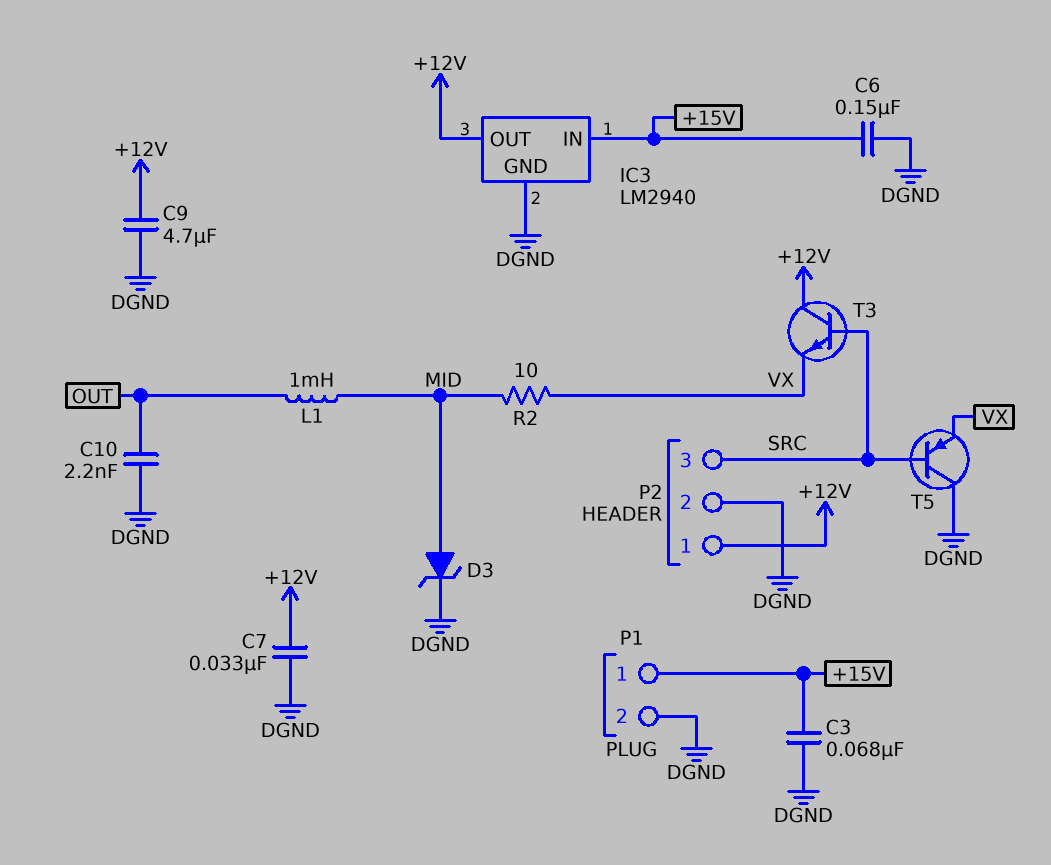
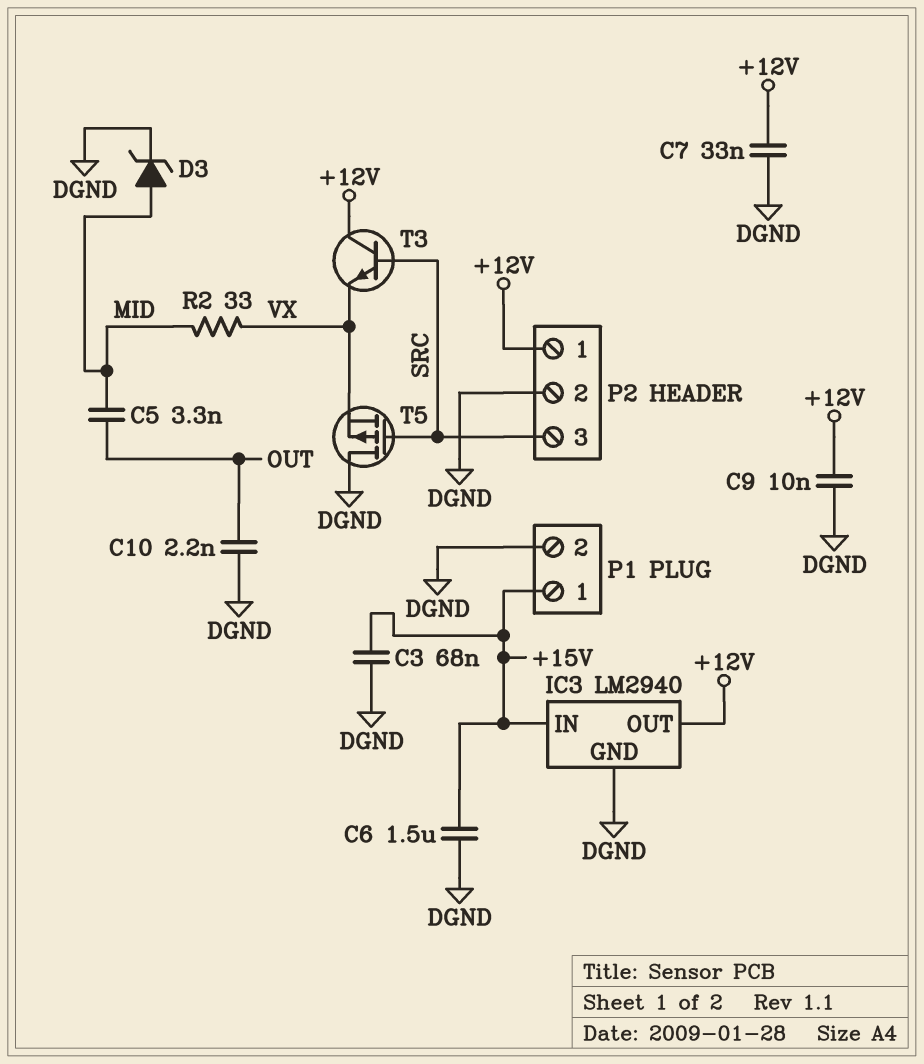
C5: none -> 3.3nF (MID, OUT)
C6: 150nF (+15V, DGND) -> 1.5uF (+15V, DGND)
C9: 4.7uF (+12V, DGND) -> 10nF (+12V, DGND)
L1: 1mH (MID, OUT) -> none
R2: 10 (MID, VX) -> 33 (MID, VX)
T5: PNP (B SRC, C DGND, E VX) -> PMOS (G SRC, D DGND, S VX)

